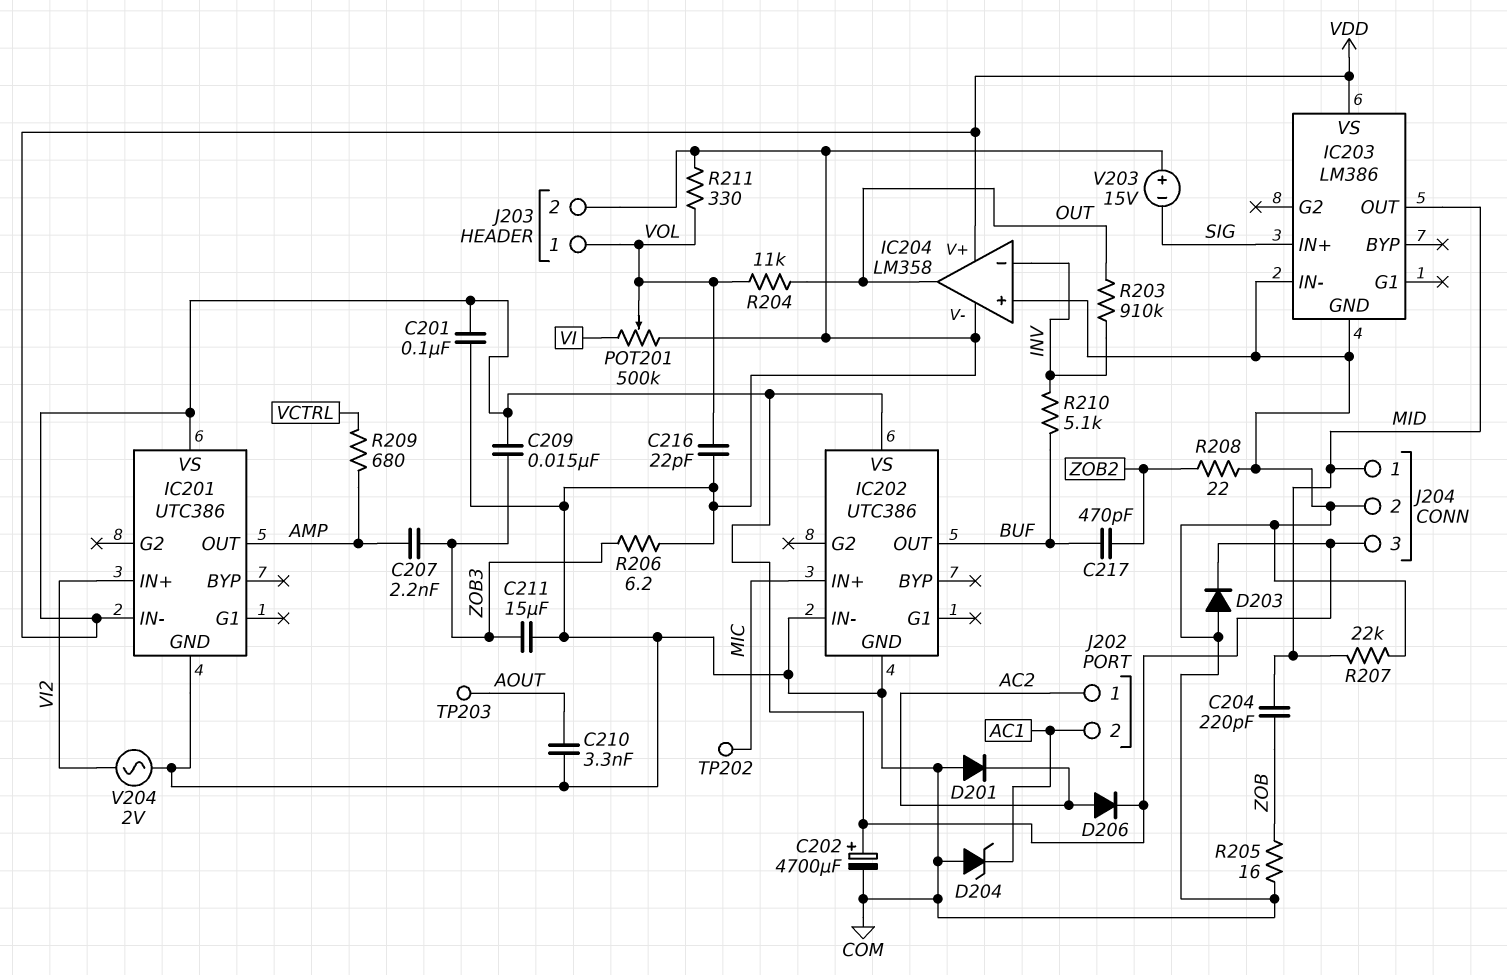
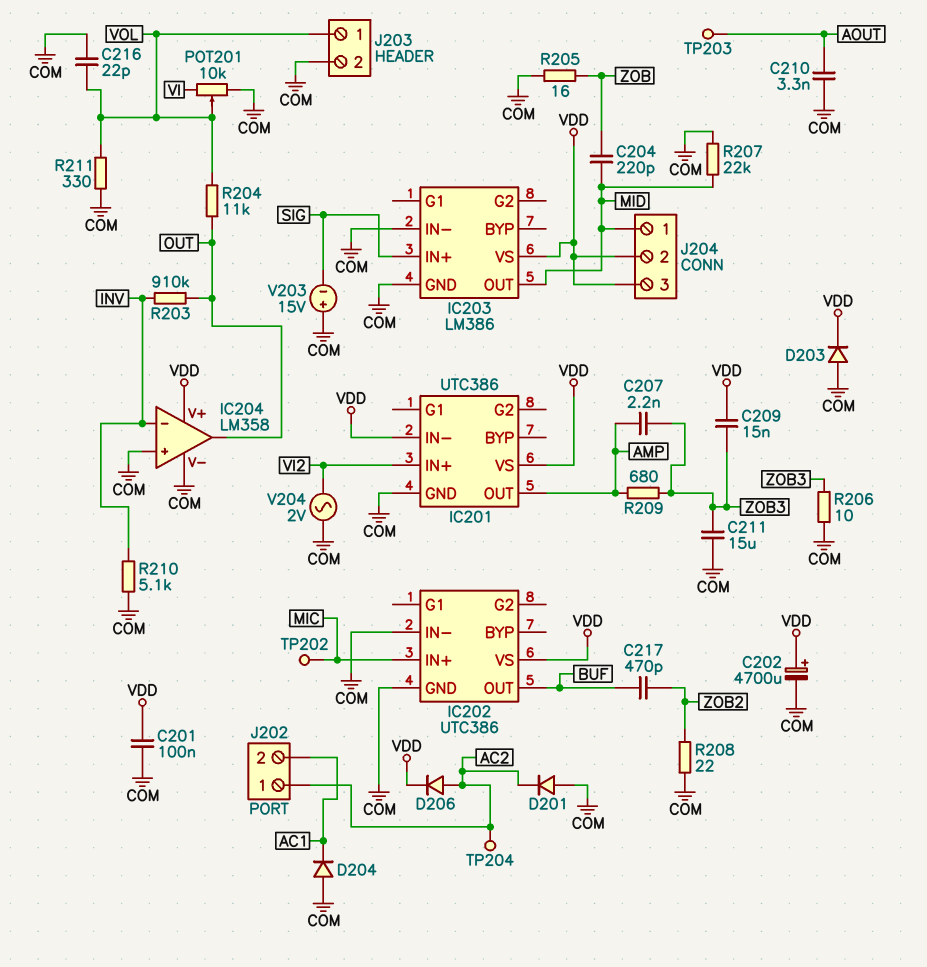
D204: zener (A COM, K AC1) -> diode (A COM, K AC1)
J204 pin 2: COM -> VDD
POT201: 500k (COM, VI, wiper VOL) -> 10k (COM, VI, wiper VOL)
R206: 6.2 (COM, ZOB3) -> 10 (COM, ZOB3)
R209: 680 (AMP, VCTRL) -> 680 (AMP, ZOB3)
R210: 5.1k (BUF, INV) -> 5.1k (COM, INV)
TP204: none -> test point (AC2)

